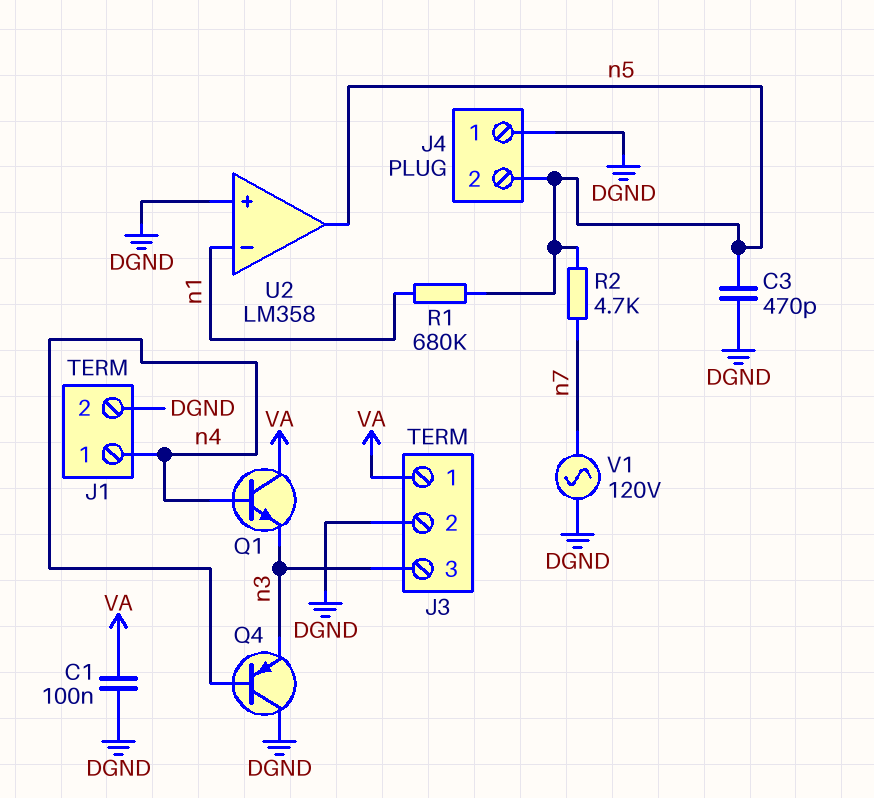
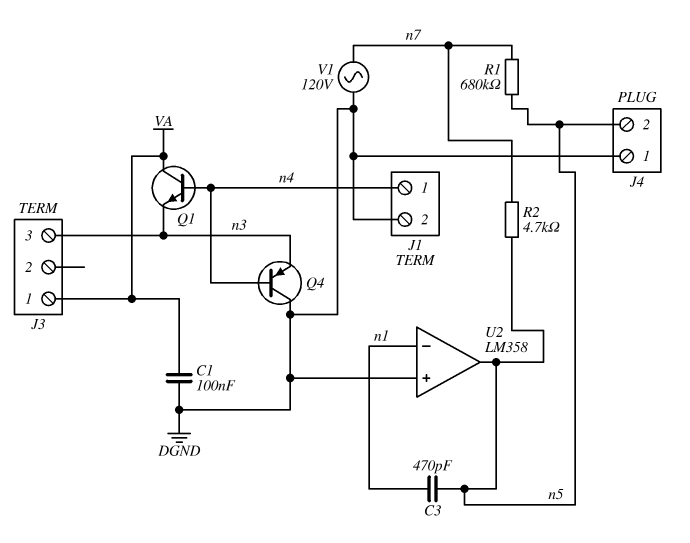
C3: 470pF (DGND, n5) -> 470pF (n1, n5)
J3 pin 2: DGND -> none
R1: 680k (n1, n5) -> 680k (n5, n7)

